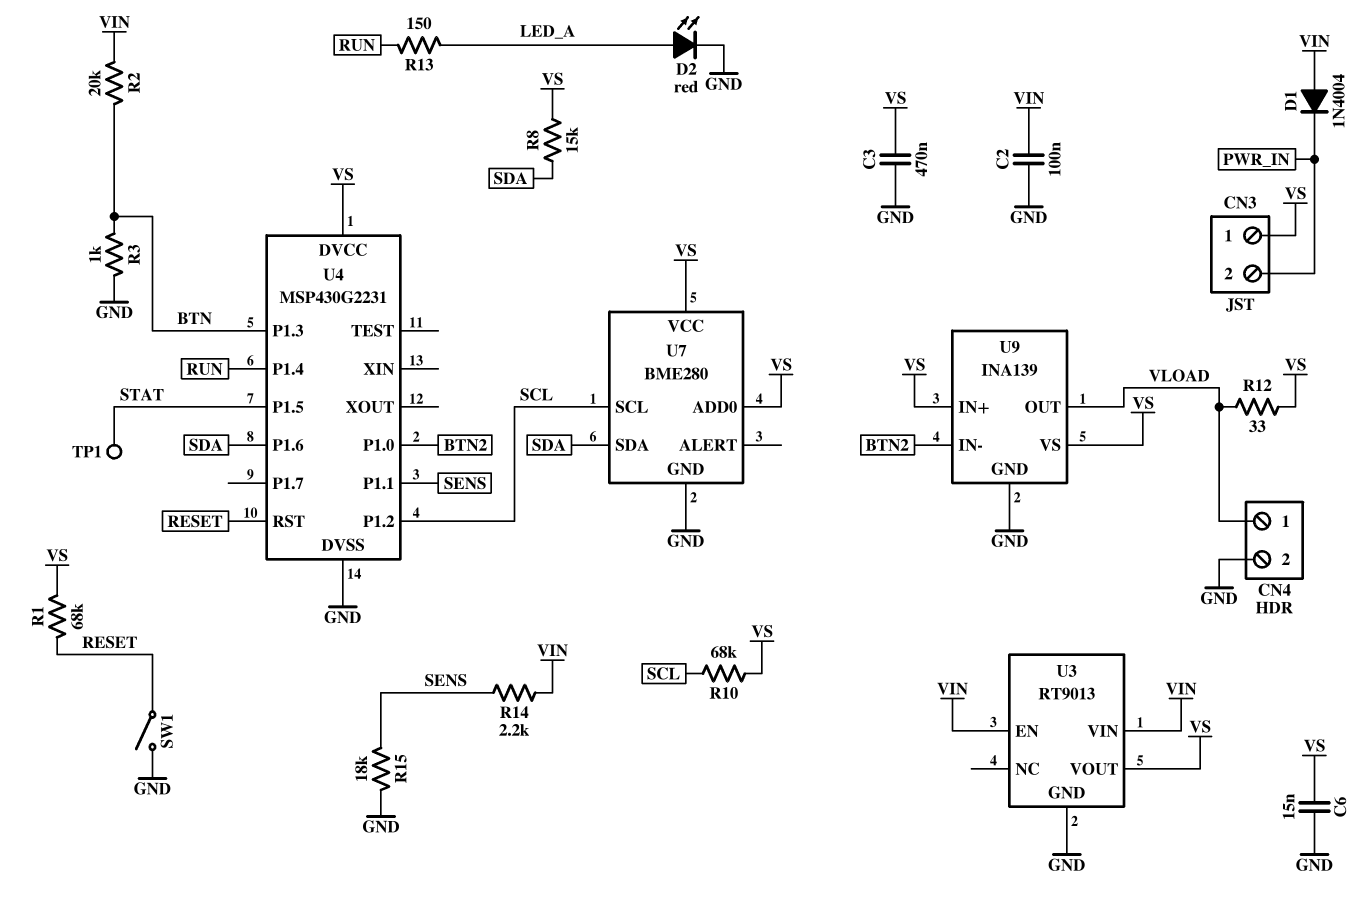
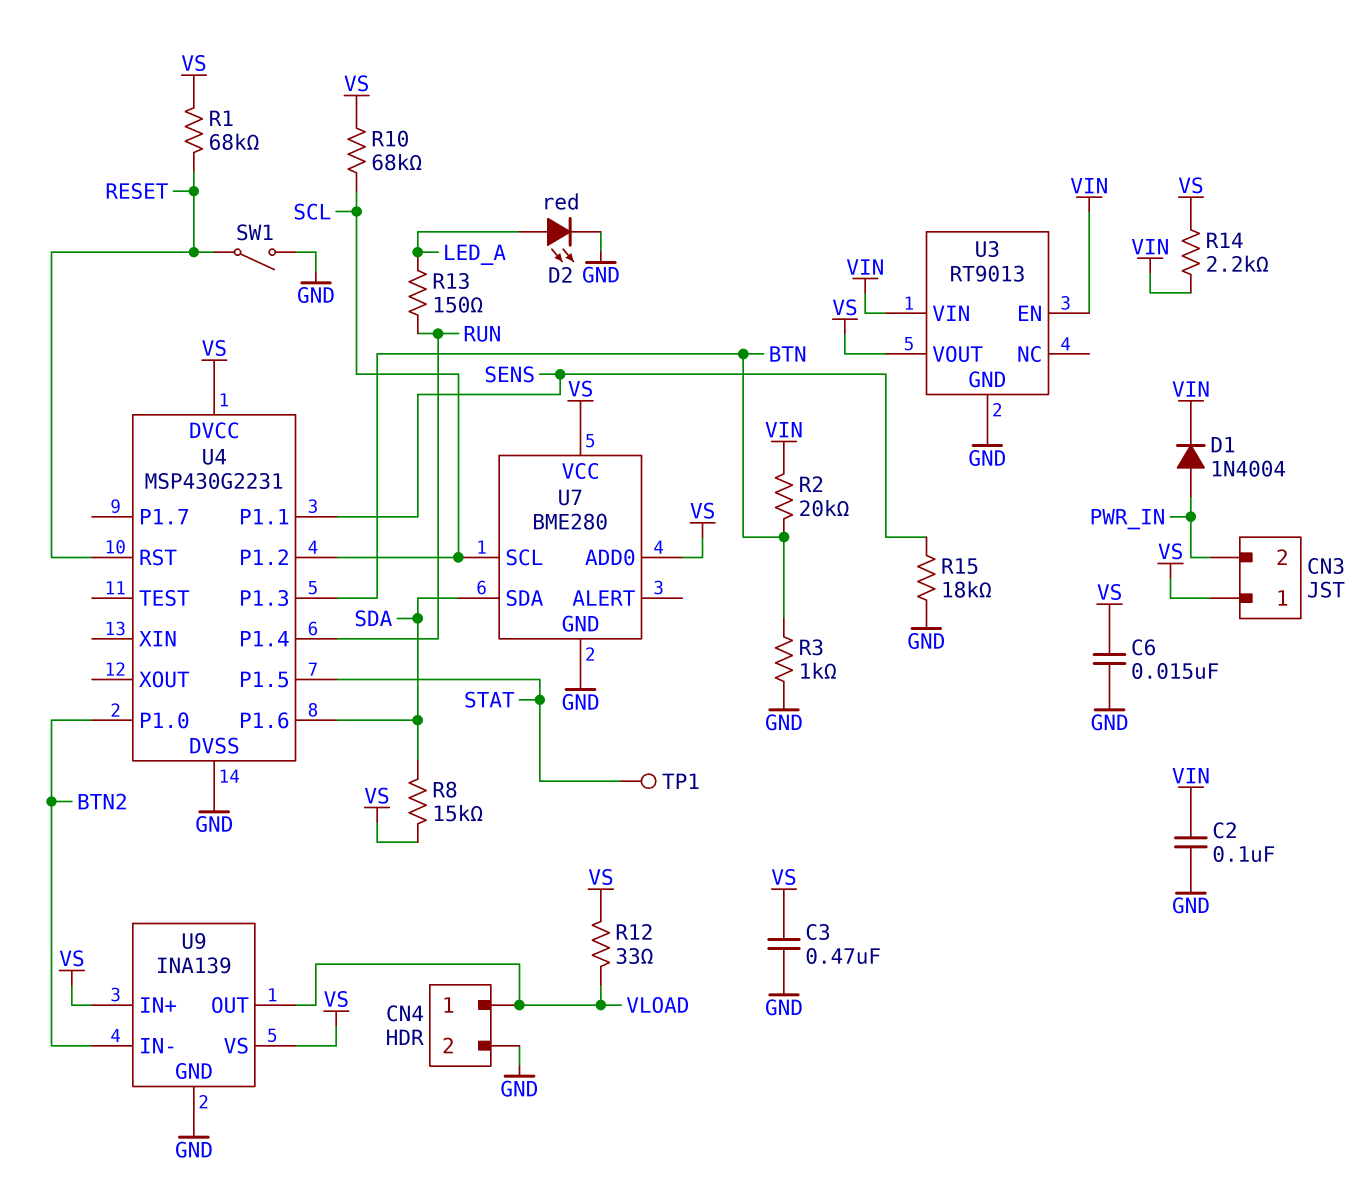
D1: diode 1N4004 (A VIN, K PWR_IN) -> diode 1N4004 (A PWR_IN, K VIN)
R14: 2.2k (SENS, VIN) -> 2.2k (VIN, VS)

